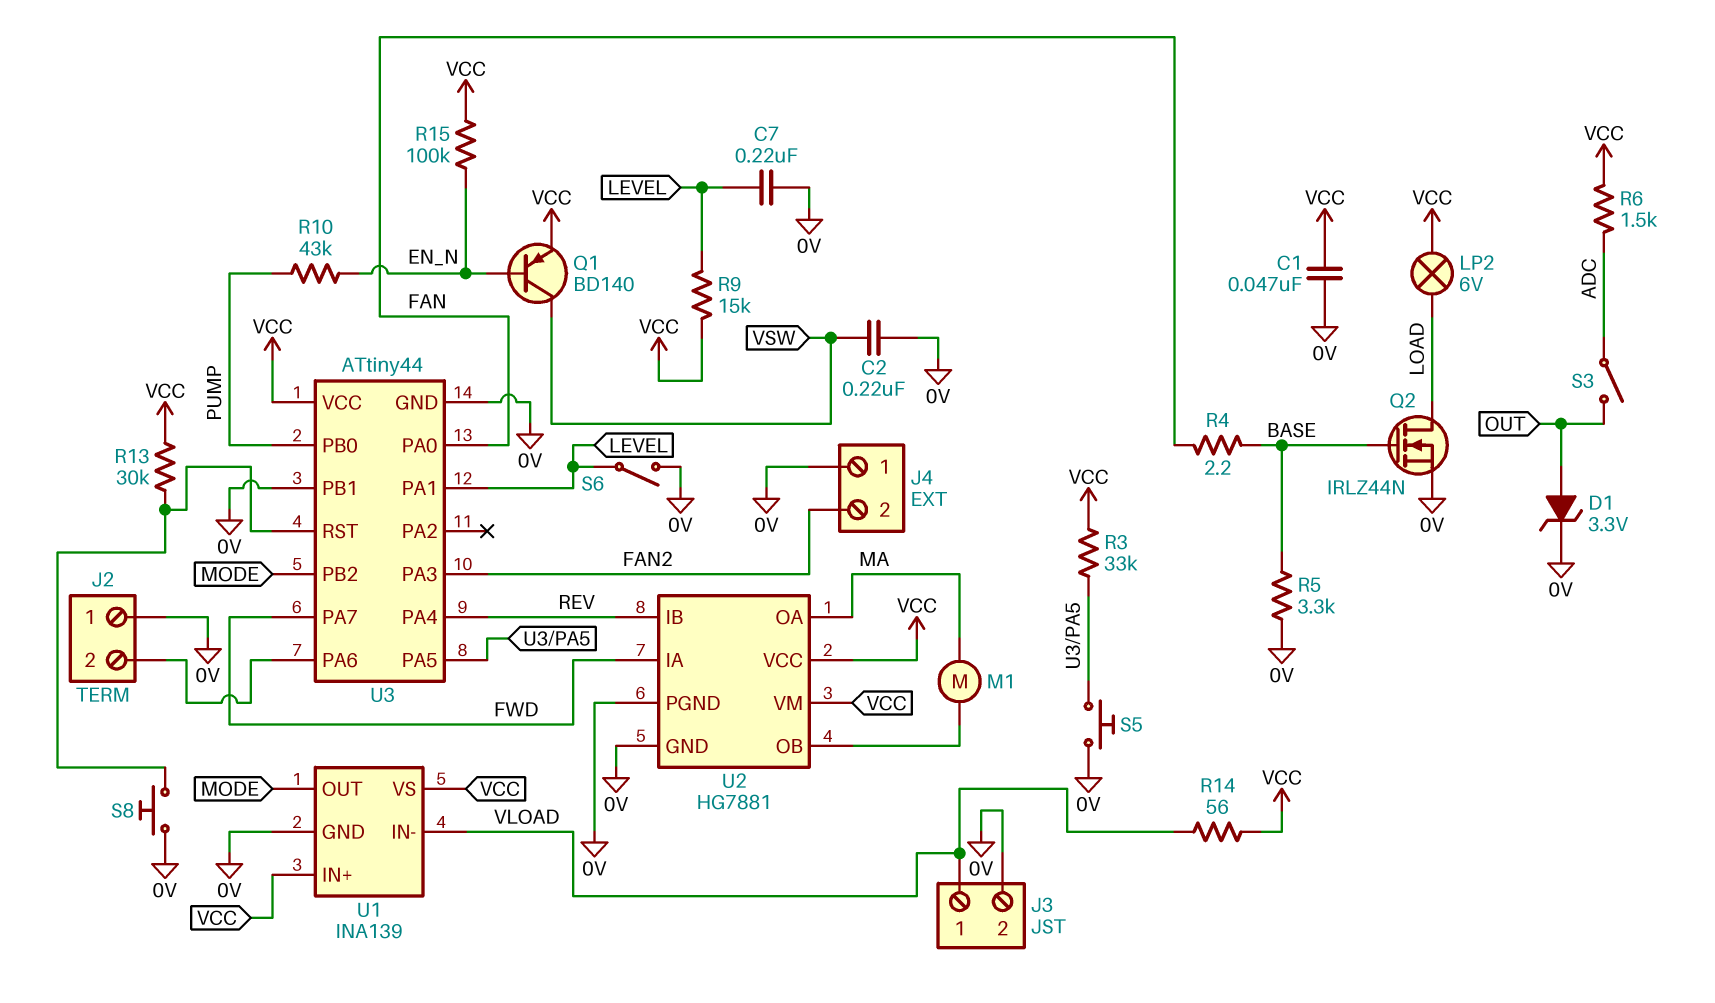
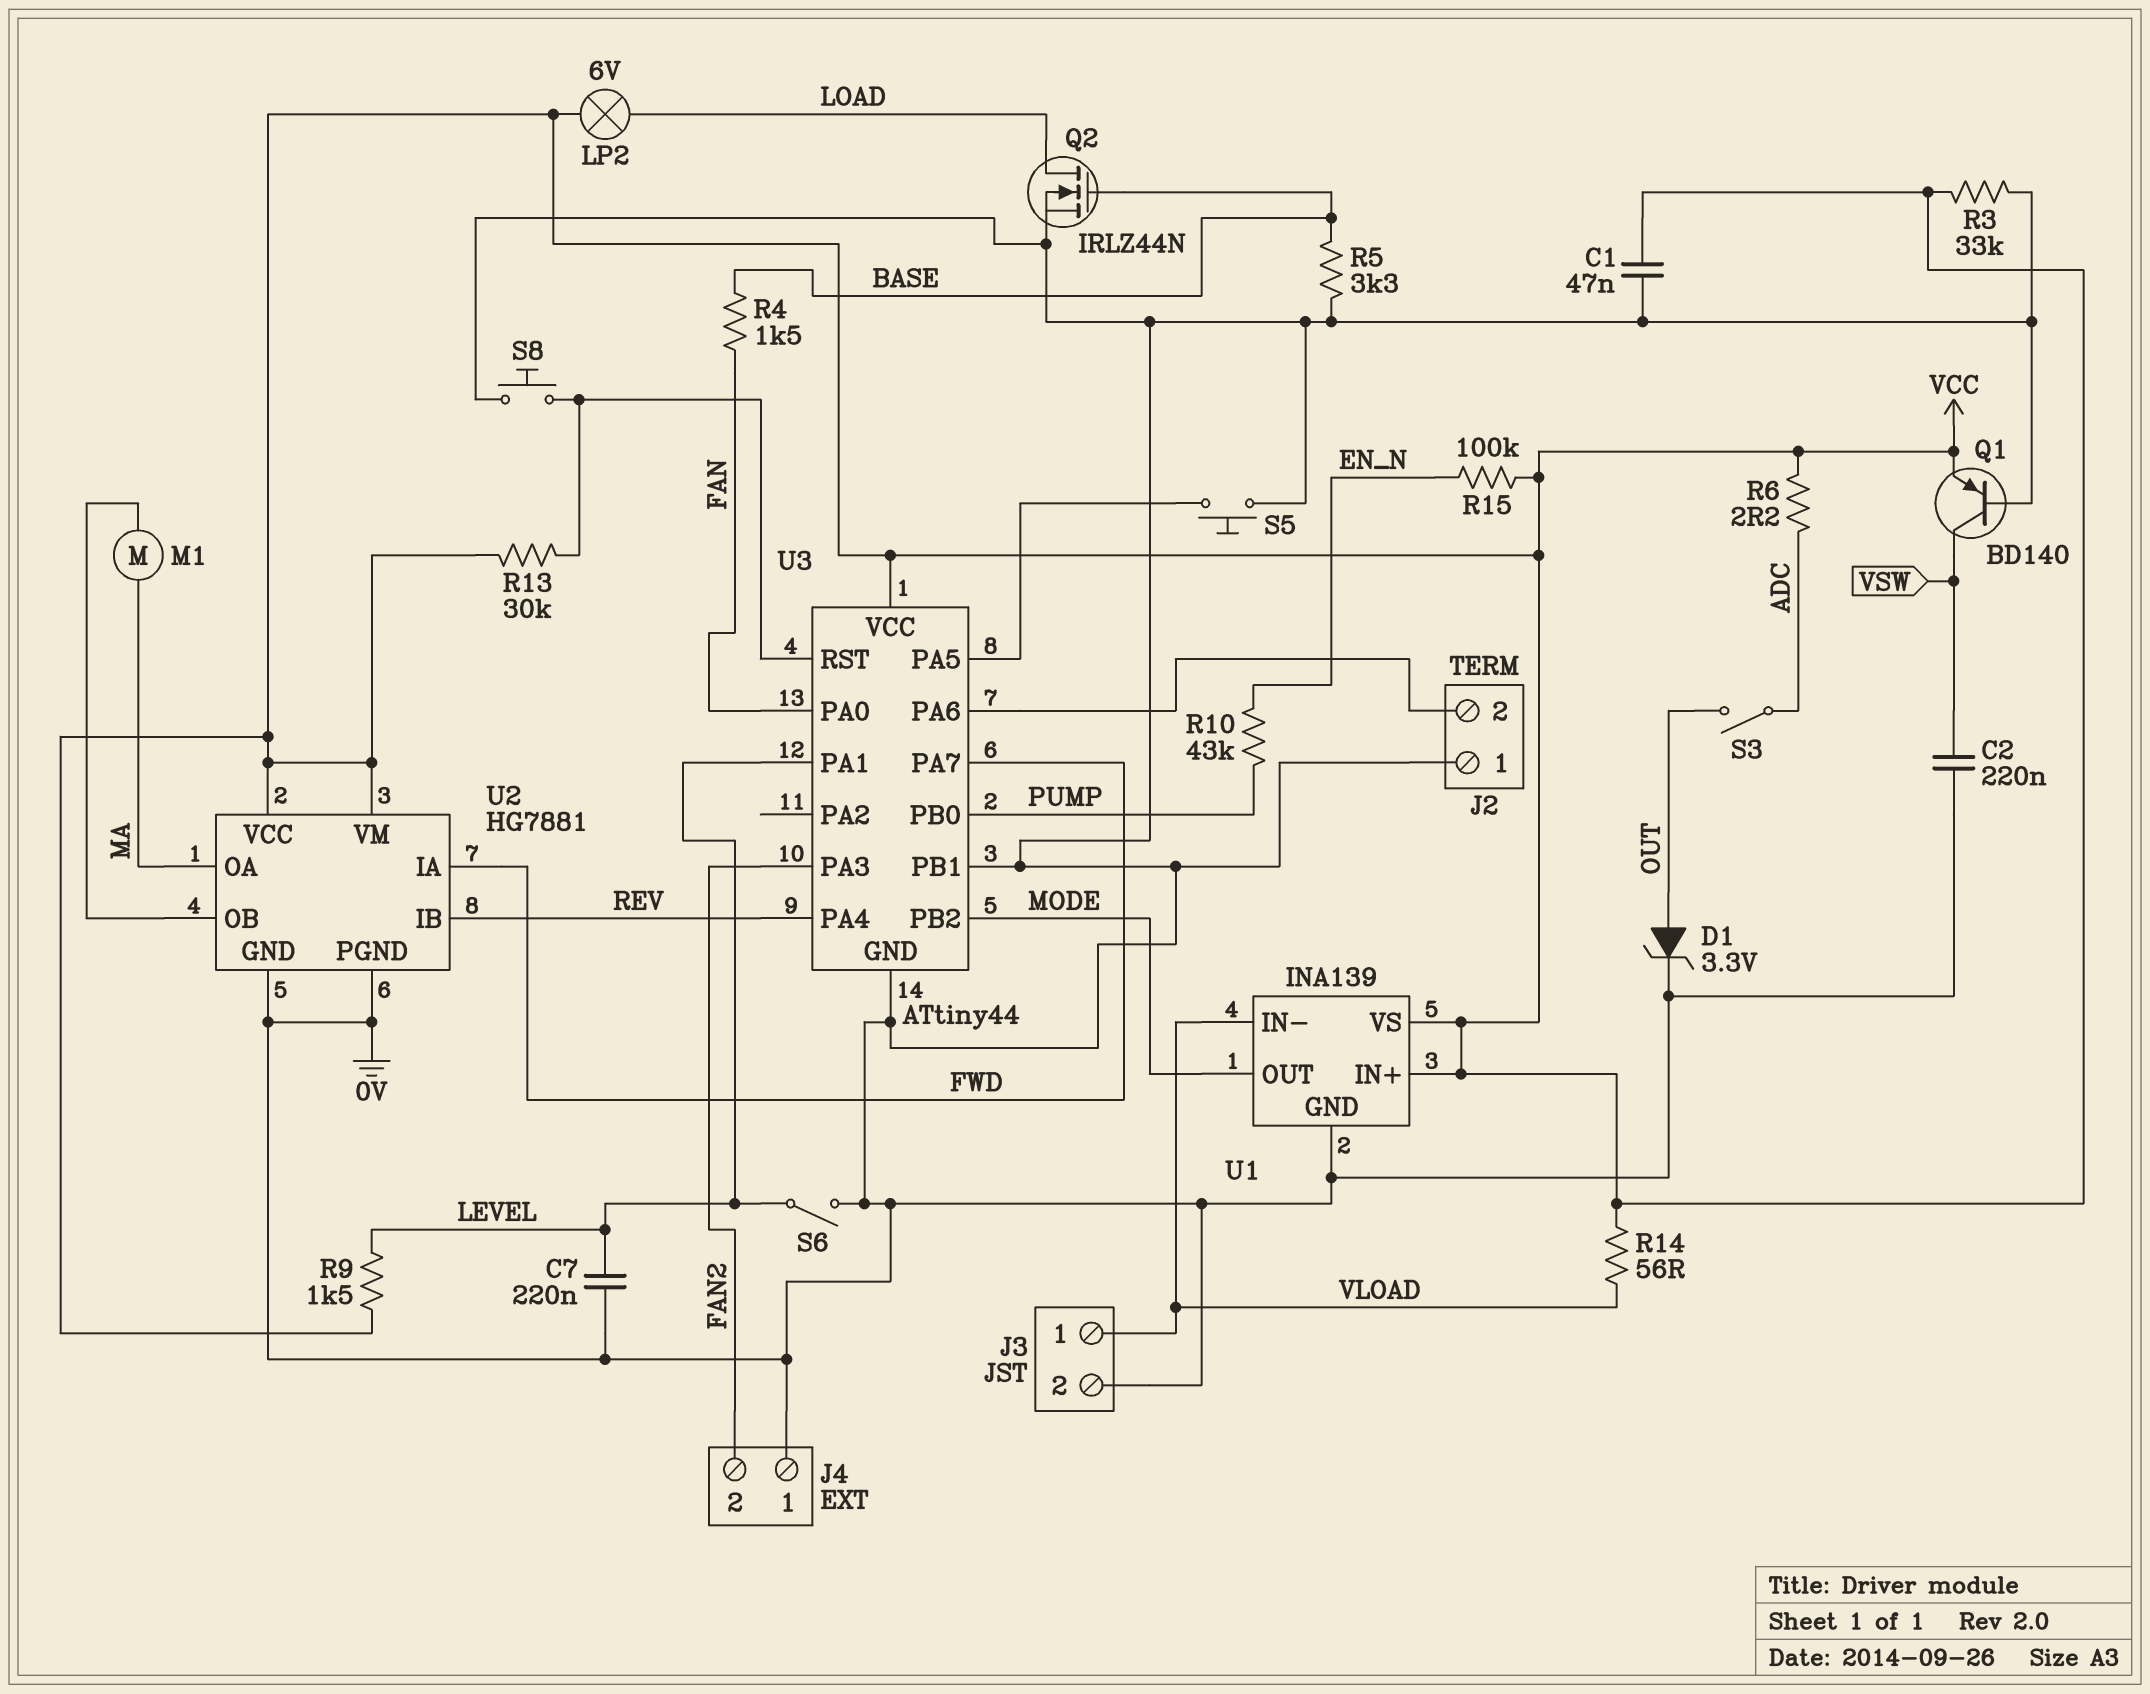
Q1: PNP BD140 (B EN_N, C VSW, E VCC) -> PNP BD140 (B 0V, C VSW, E VCC)
R3: 33k (U3/PA5, VCC) -> 33k (0V, VCC)
R4: 2.2 (BASE, FAN) -> 1.5k (BASE, FAN)
R6: 1.5k (ADC, VCC) -> 2.2 (ADC, VCC)
R9: 15k (LEVEL, VCC) -> 1.5k (LEVEL, VCC)

